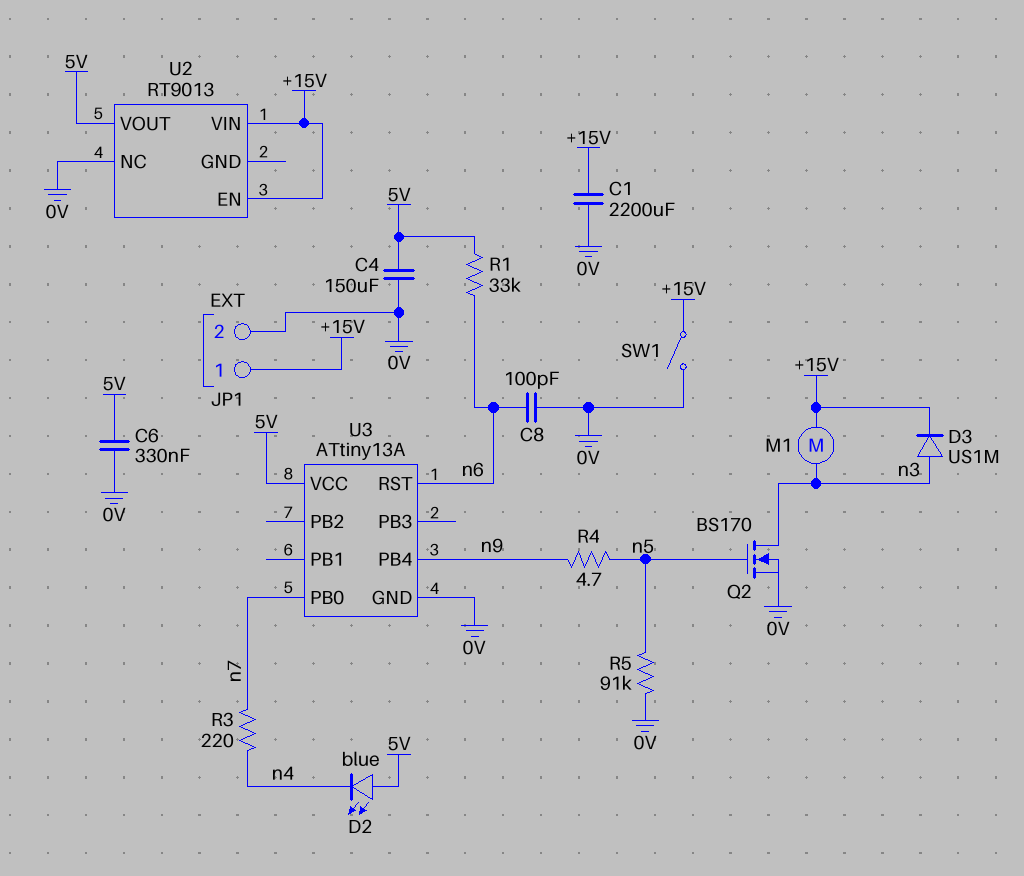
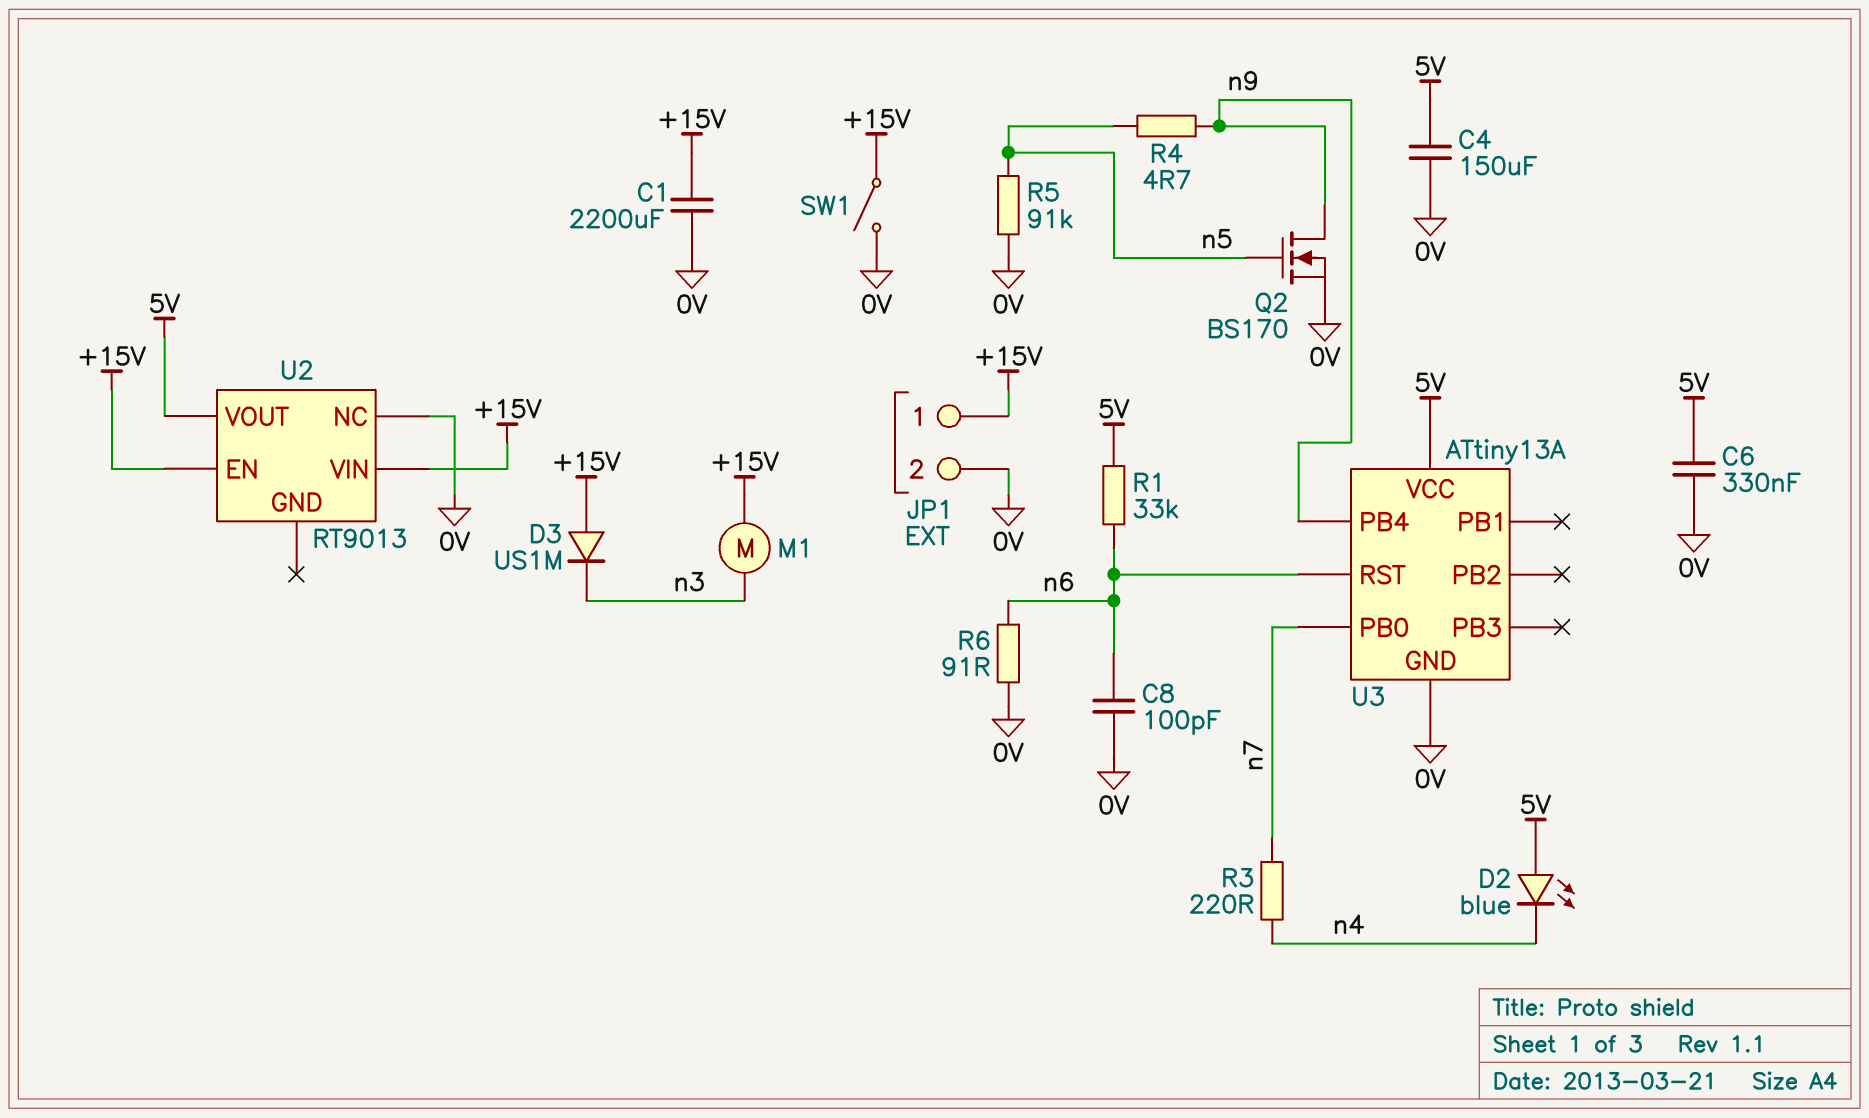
D3: diode US1M (A n3, K +15V) -> diode US1M (A +15V, K n3)
Q2: NMOS BS170 (G n5, D n3, S 0V) -> NMOS BS170 (G n5, D n9, S 0V)
R6: none -> 91 (0V, n6)

